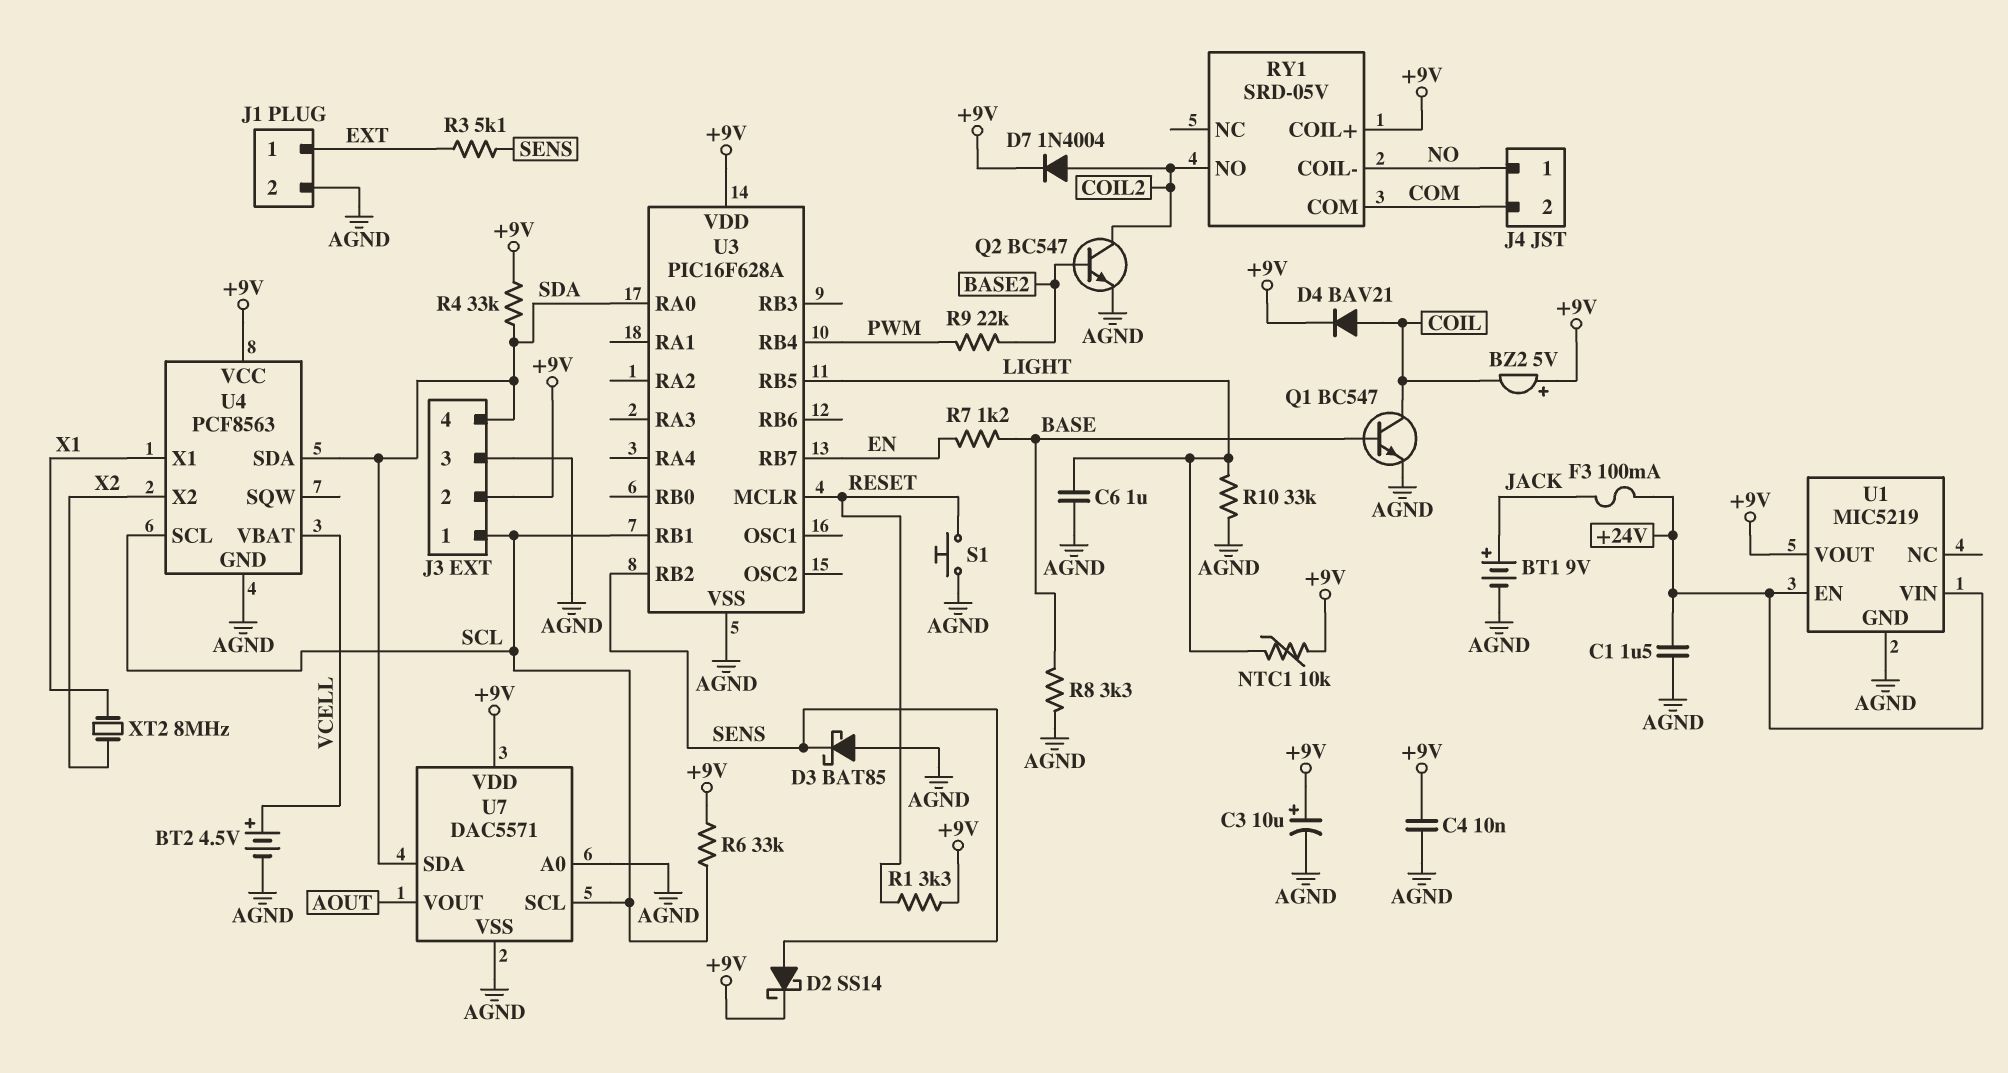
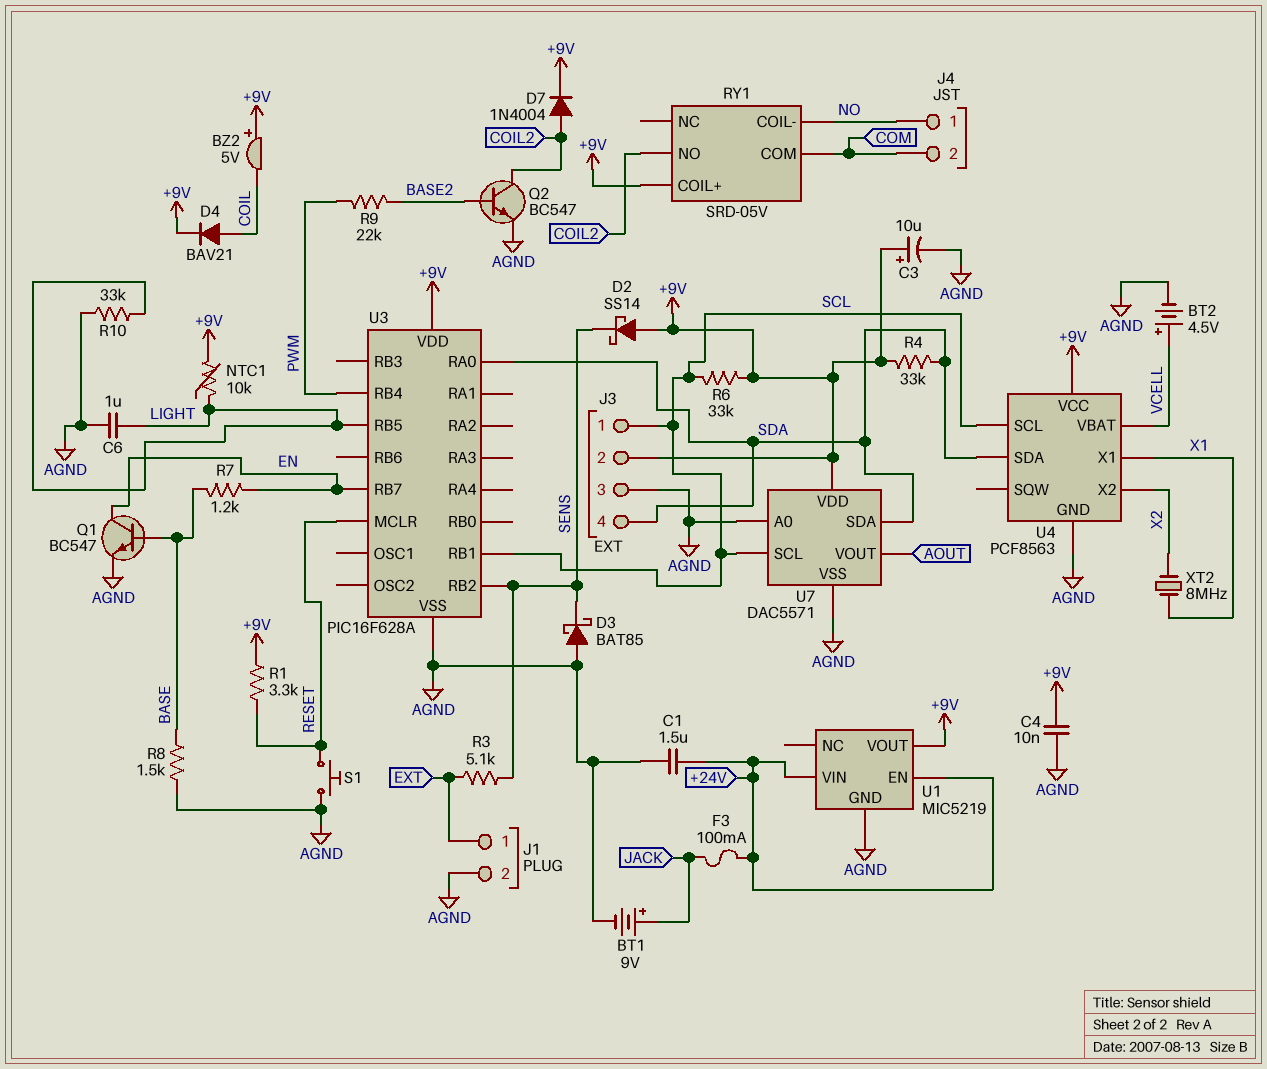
D2: schottky SS14 (A SENS, K +9V) -> schottky SS14 (A +9V, K SENS)
Q1: NPN BC547 (B BASE, C COIL, E AGND) -> NPN BC547 (B BASE, C EN, E AGND)
R8: 3.3k (AGND, BASE) -> 1.5k (AGND, BASE)

